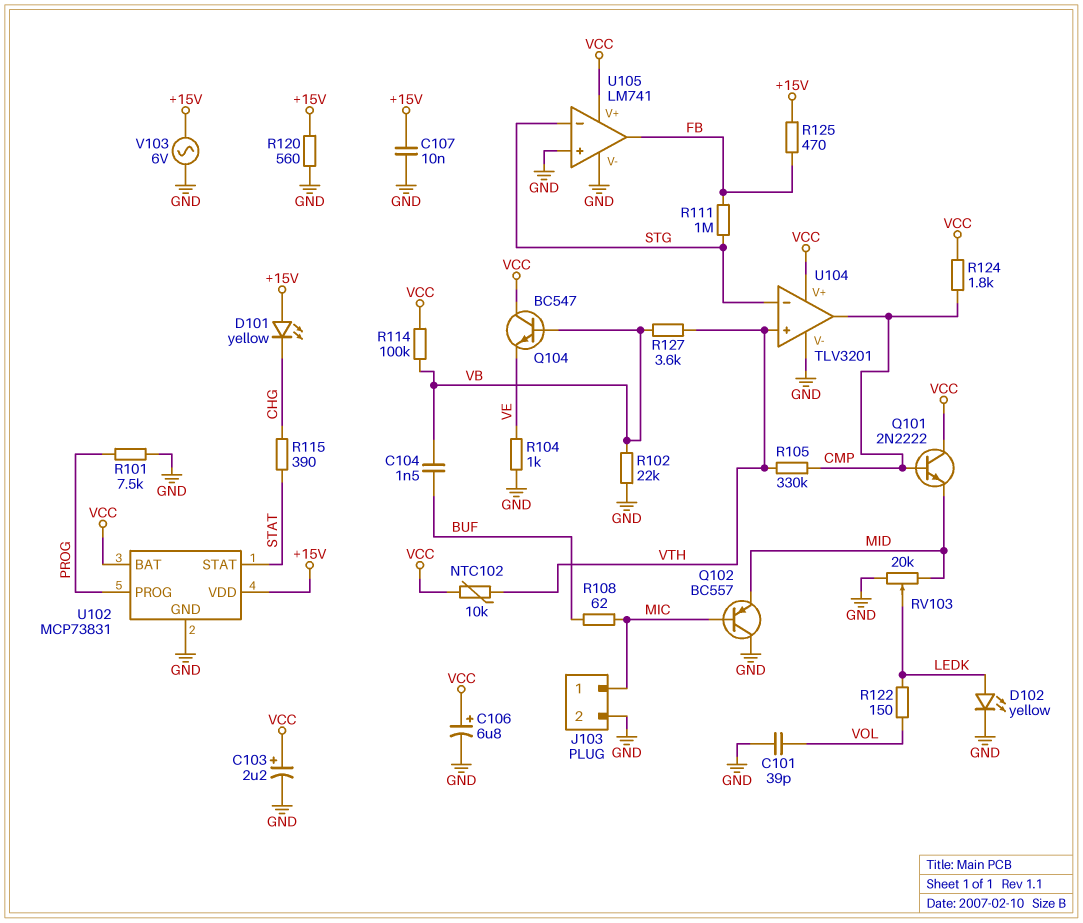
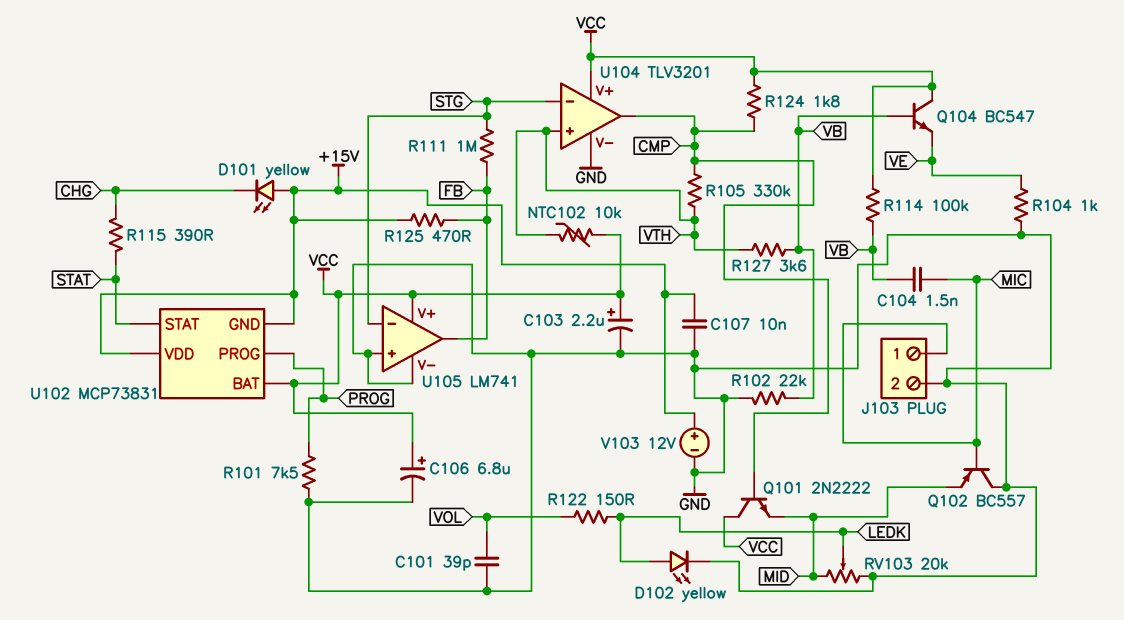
C104: 1.5nF (BUF, VB) -> 1.5nF (MIC, VB)
R108: 62 (BUF, MIC) -> none
R120: 560 (+15V, GND) -> none
U102 pin GND: GND -> +15V
V103: AC 6V (+15V, GND) -> 12V (plus +15V, minus GND)

